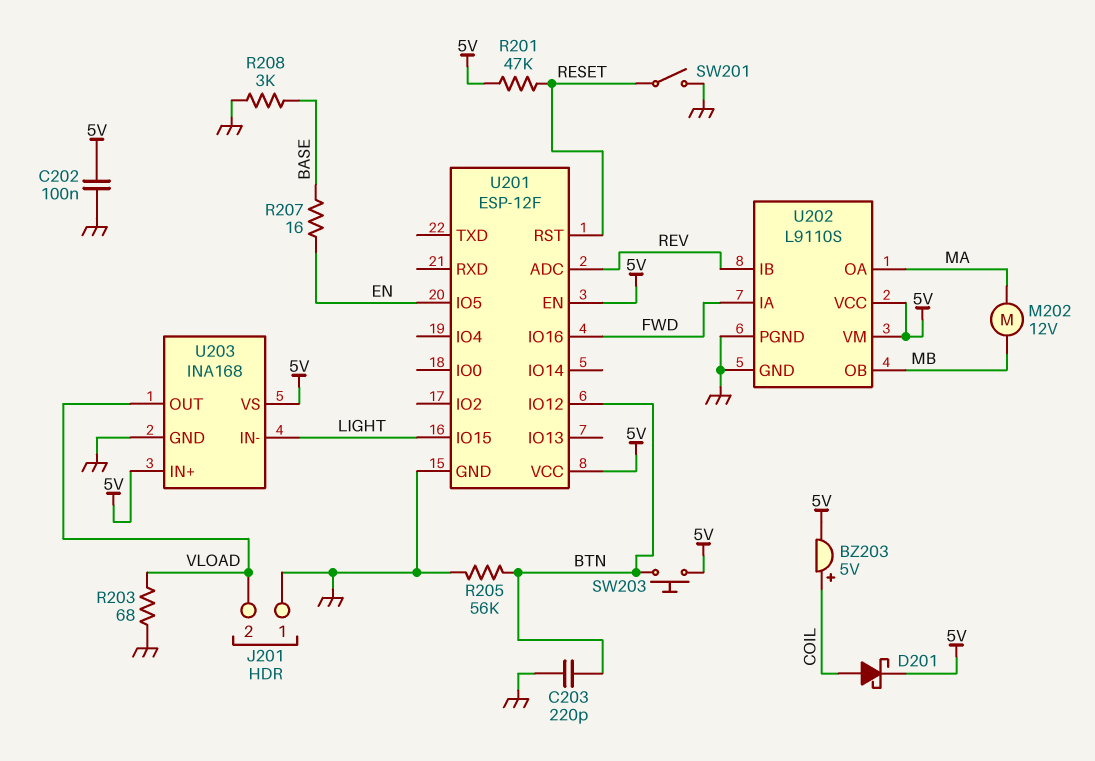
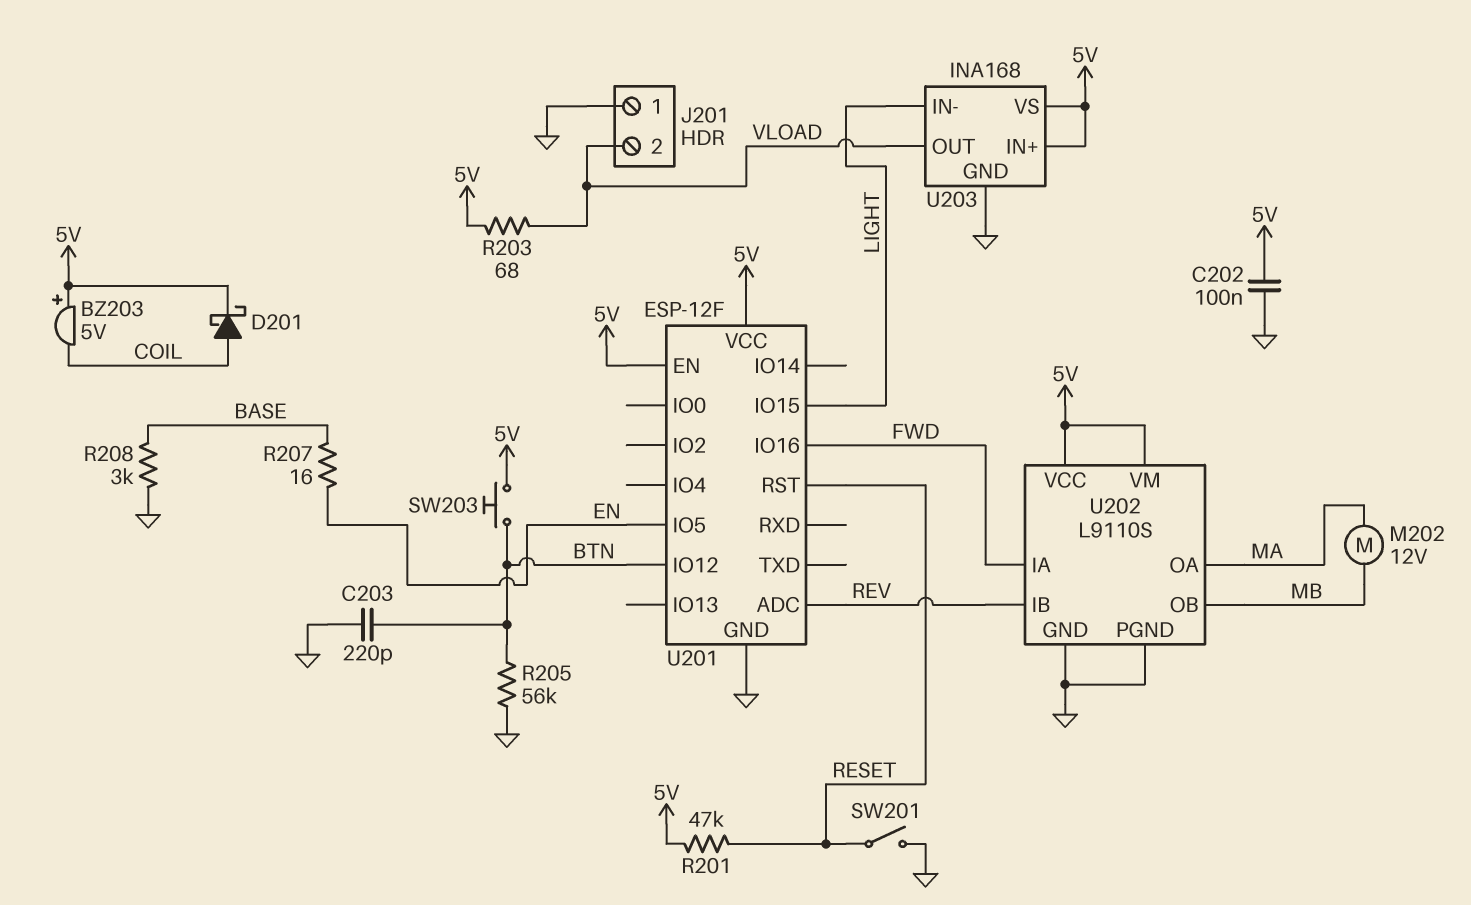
BZ203: buzzer 5V (plus COIL, minus 5V) -> buzzer 5V (plus 5V, minus COIL)
R203: 68 (GND, VLOAD) -> 68 (5V, VLOAD)

